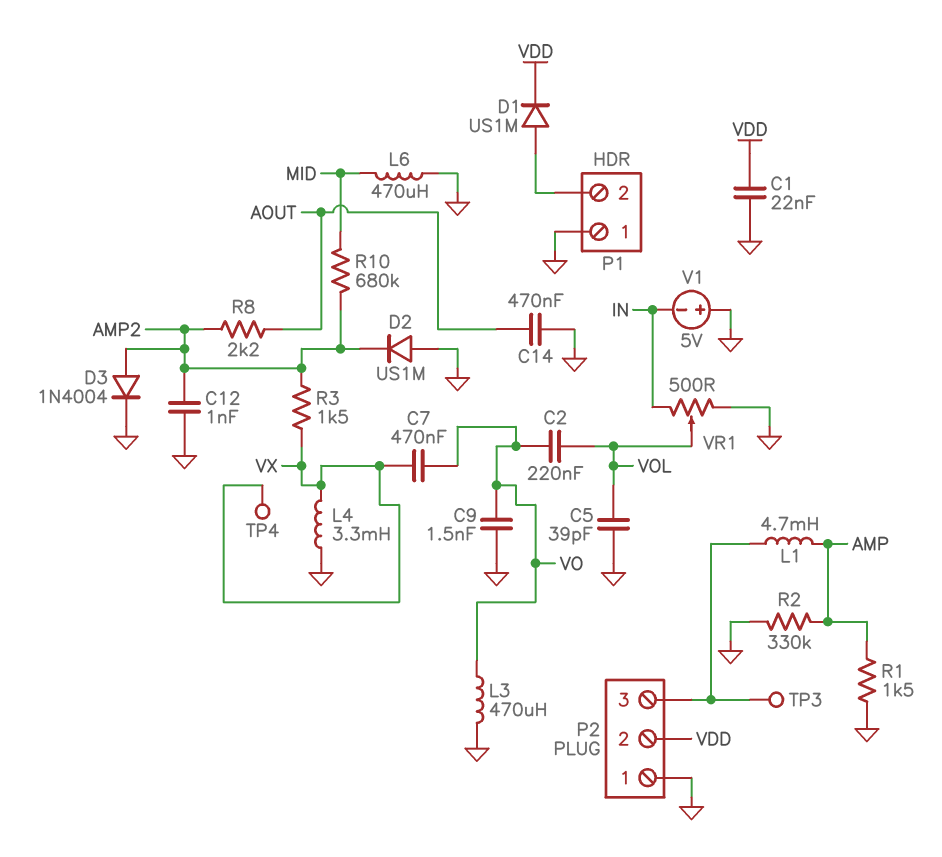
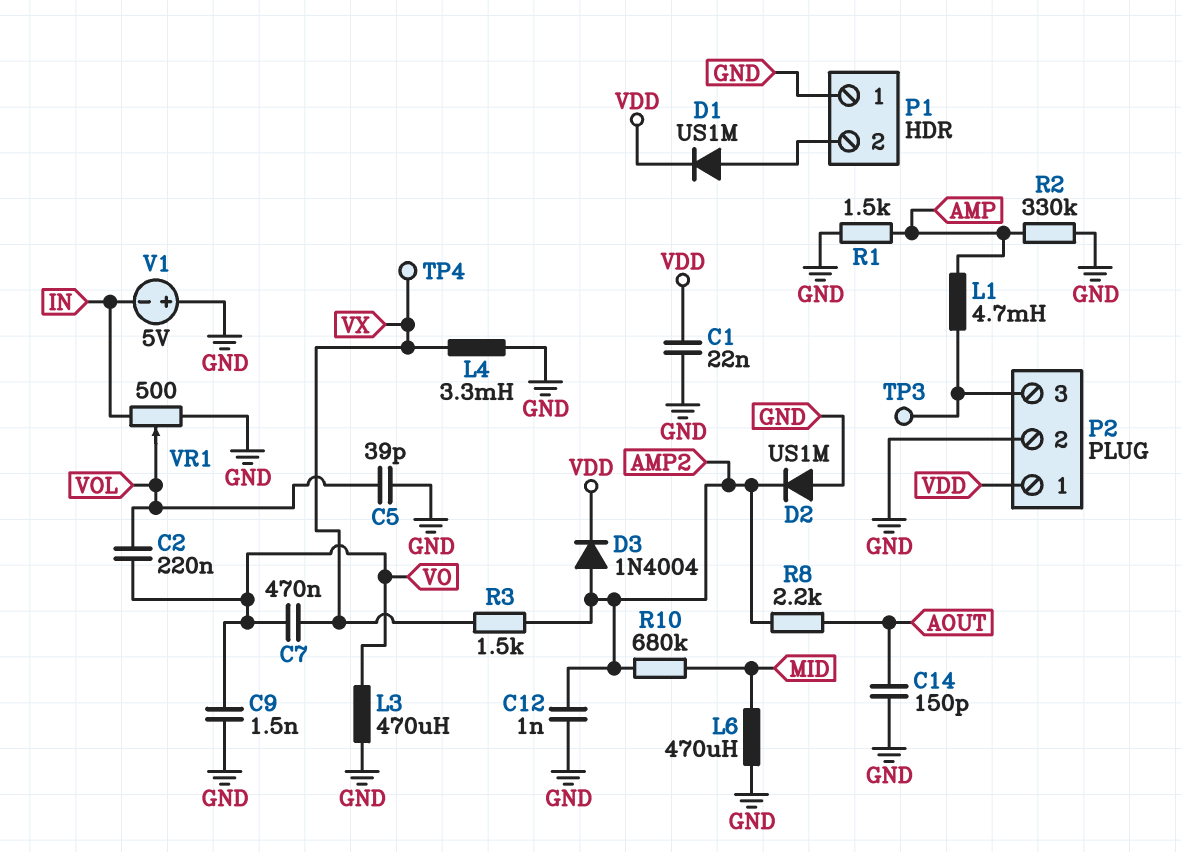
C14: 470nF (AOUT, GND) -> 150pF (AOUT, GND)
D3: diode 1N4004 (A AMP2, K GND) -> diode 1N4004 (A AMP2, K VDD)
P2 pin 1: GND -> VDD
P2 pin 2: VDD -> GND

